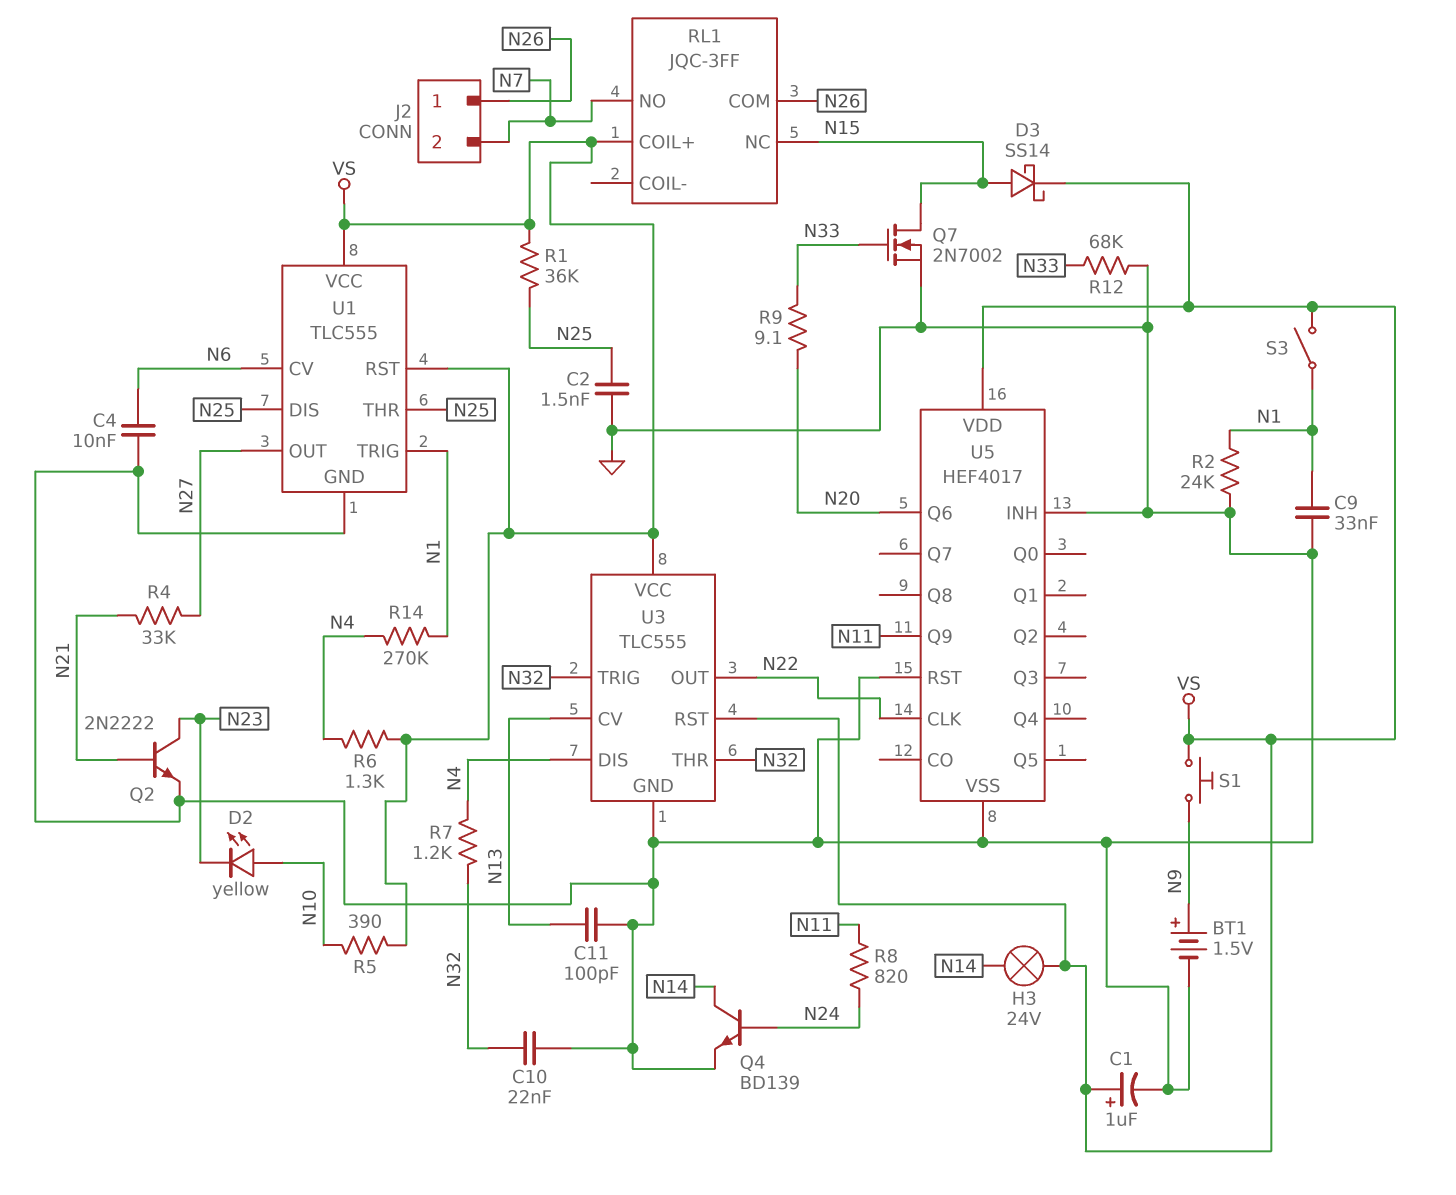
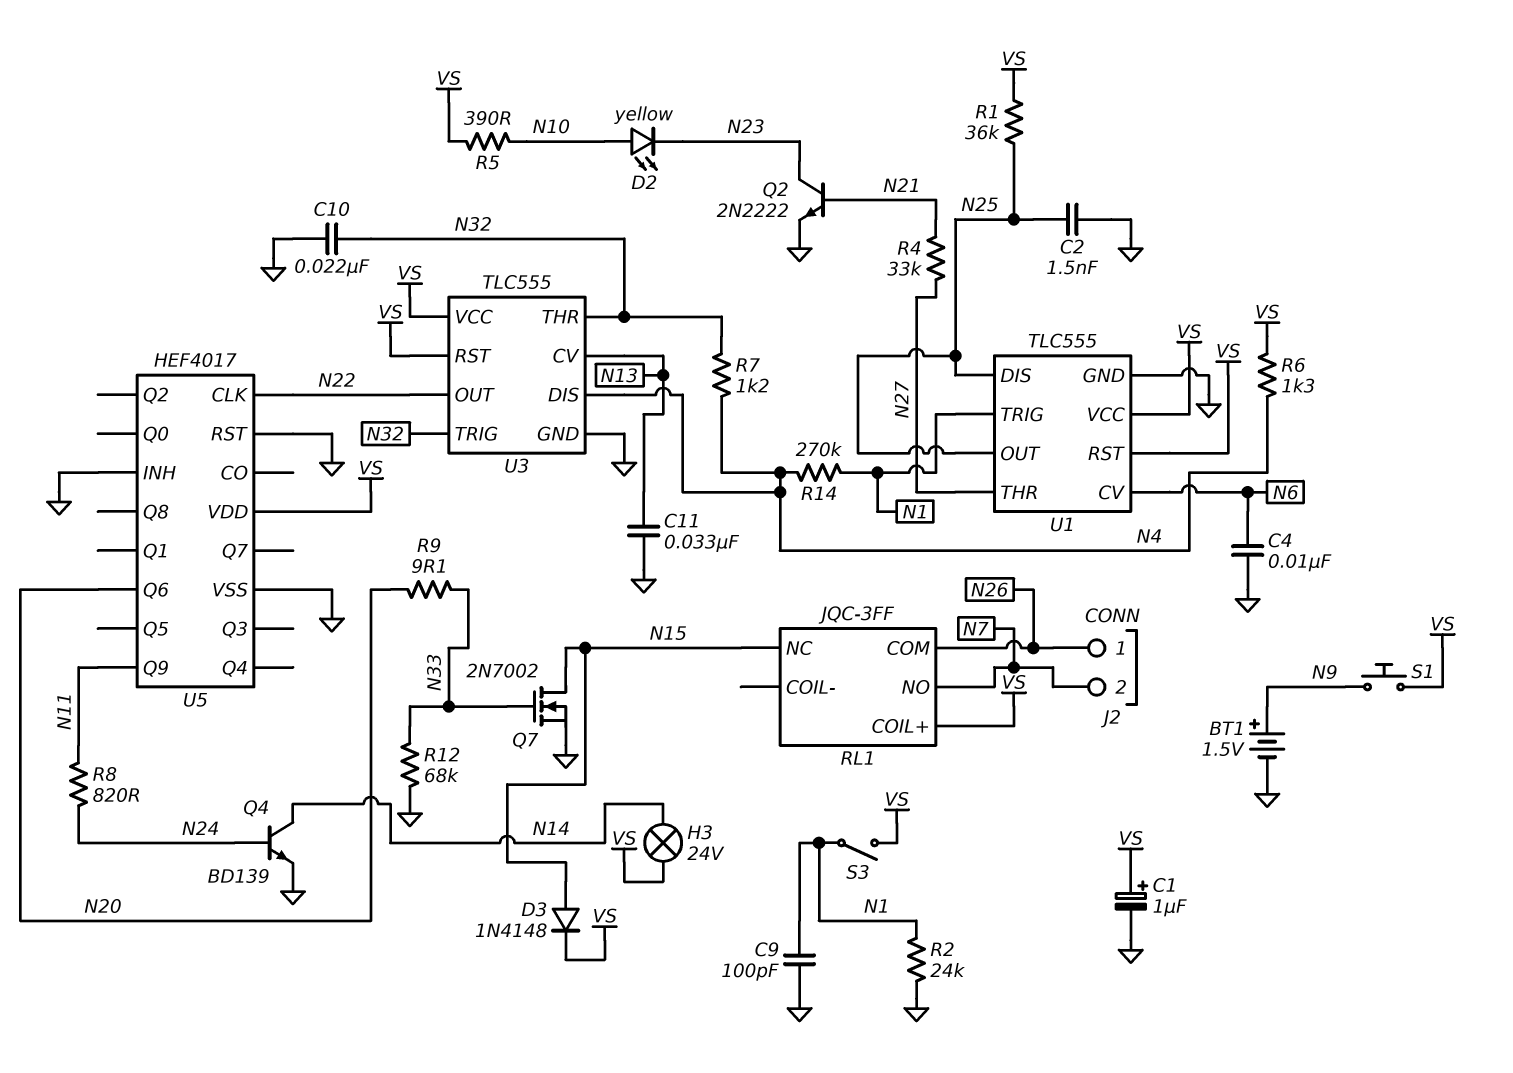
C9: 33nF (GND, N1) -> 100pF (GND, N1)
C11: 100pF (GND, N13) -> 33nF (GND, N13)
D3: schottky SS14 (A N15, K VS) -> diode 1N4148 (A N15, K VS)
U1 pin OUT: N27 -> N25
U1 pin THR: N25 -> N27

